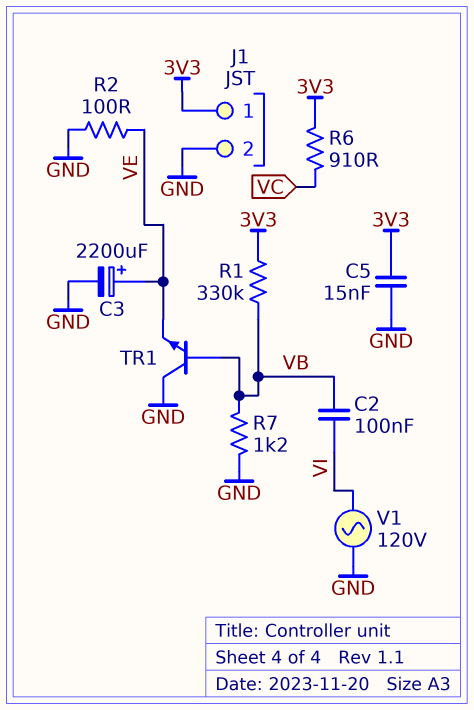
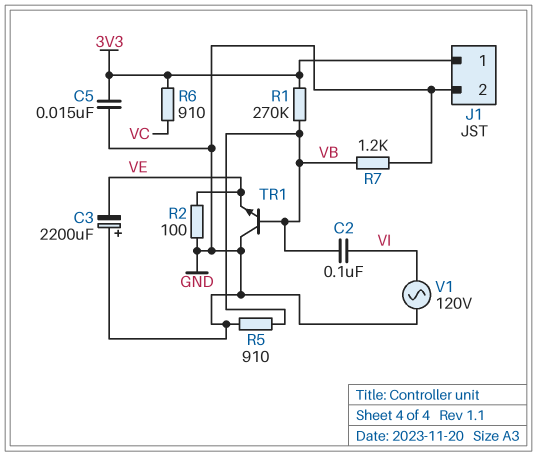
C3: 2200uF (plus VE, minus GND) -> 2200uF (plus GND, minus VE)
R1: 330k (3V3, VB) -> 270k (3V3, VB)
R5: none -> 910 (GND, VB)

